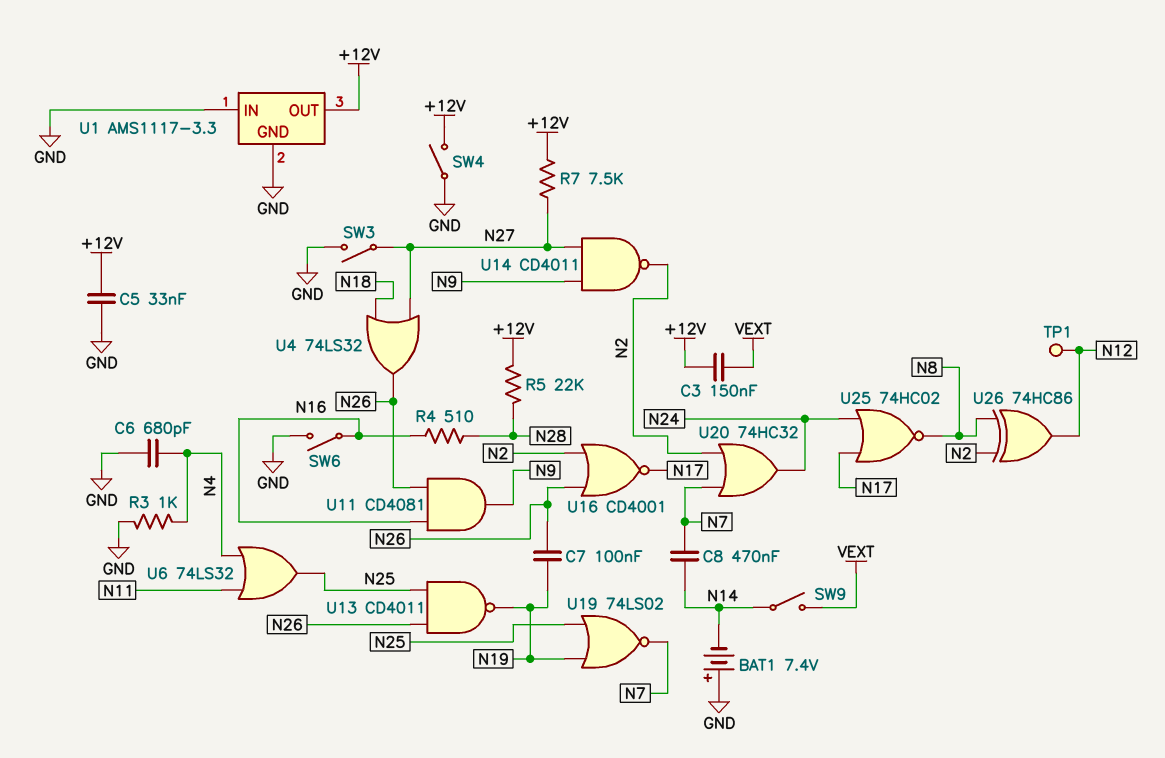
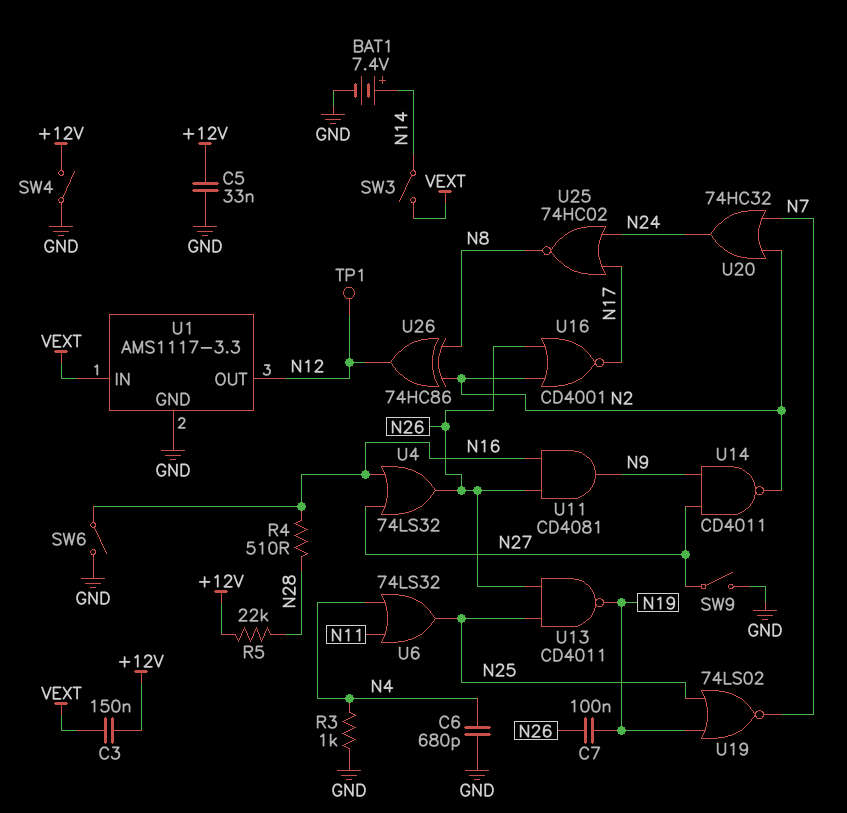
BAT1: 7.4V (plus GND, minus N14) -> 7.4V (plus N14, minus GND)
C8: 470nF (N7, N14) -> none
R7: 7.5k (+12V, N27) -> none
SW3: switch (GND, N27) -> switch (N14, VEXT)
SW9: switch (N14, VEXT) -> switch (GND, N27)
U1 pin IN: GND -> VEXT
U1 pin OUT: +12V -> N12
U4: OR 74LS32 (in N18, in N27, out N26) -> OR 74LS32 (in N16, in N27, out N26)

